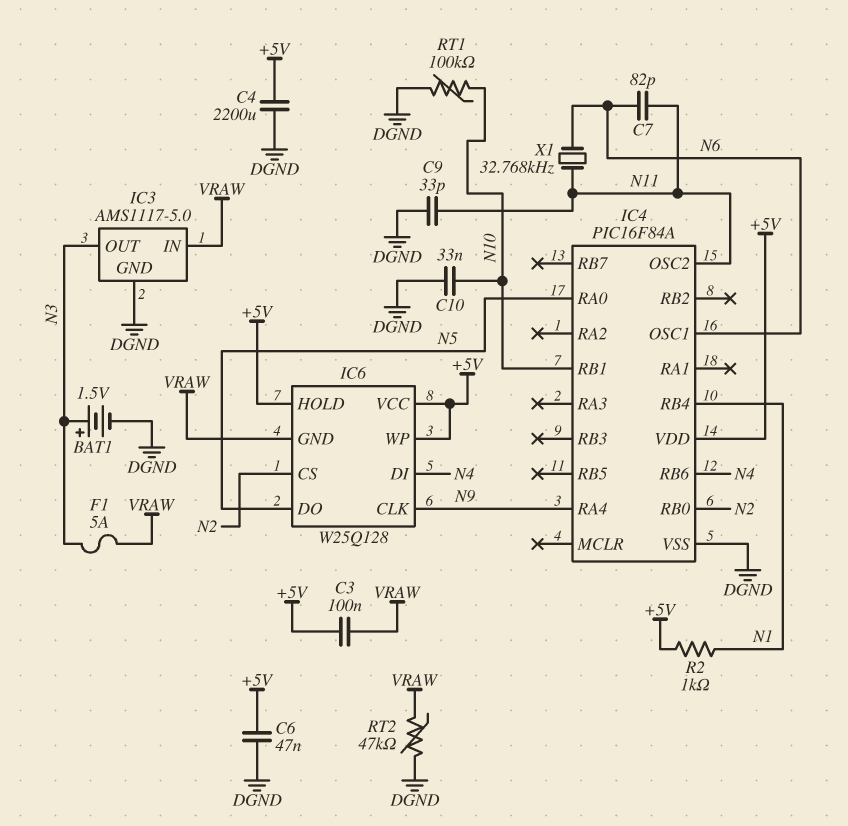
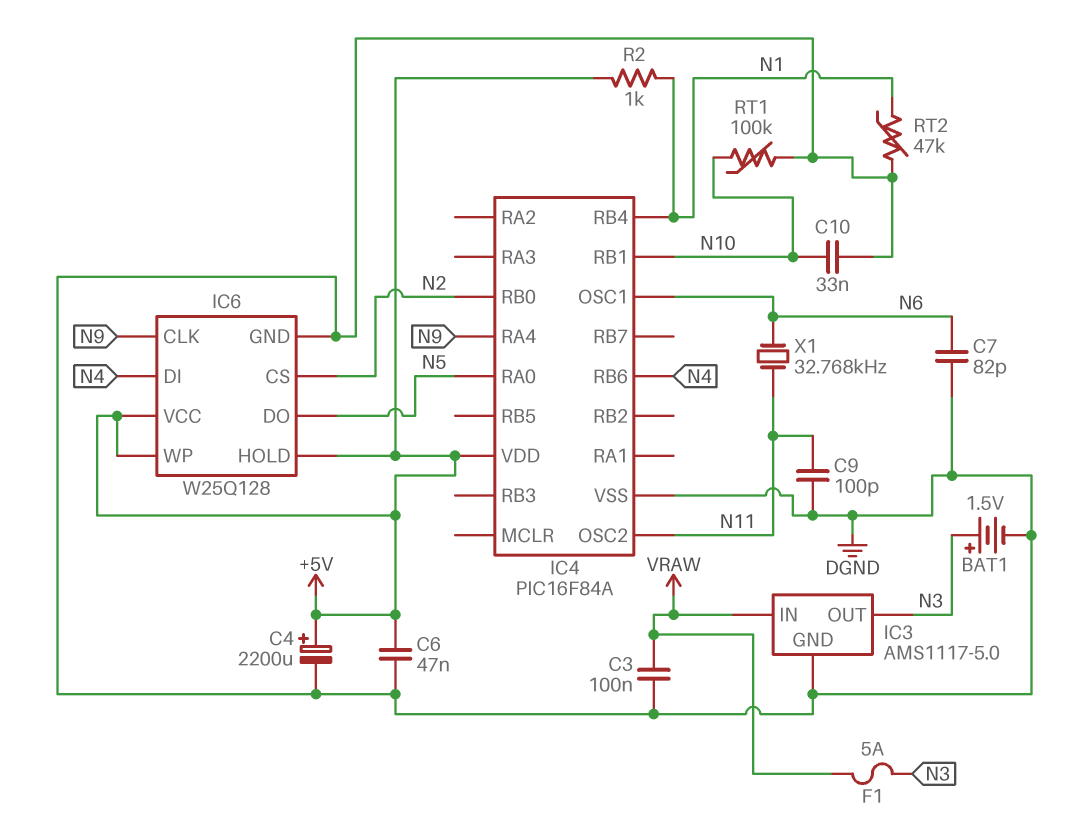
C3: 100nF (+5V, VRAW) -> 100nF (DGND, VRAW)
C4: 2200uF (+5V, DGND) -> 2200uF (plus +5V, minus DGND)
C7: 82pF (N6, N11) -> 82pF (DGND, N6)
C9: 33pF (DGND, N11) -> 100pF (DGND, N11)
IC6 pin GND: VRAW -> DGND
RT2: 47k (DGND, VRAW) -> 47k (DGND, N1)

